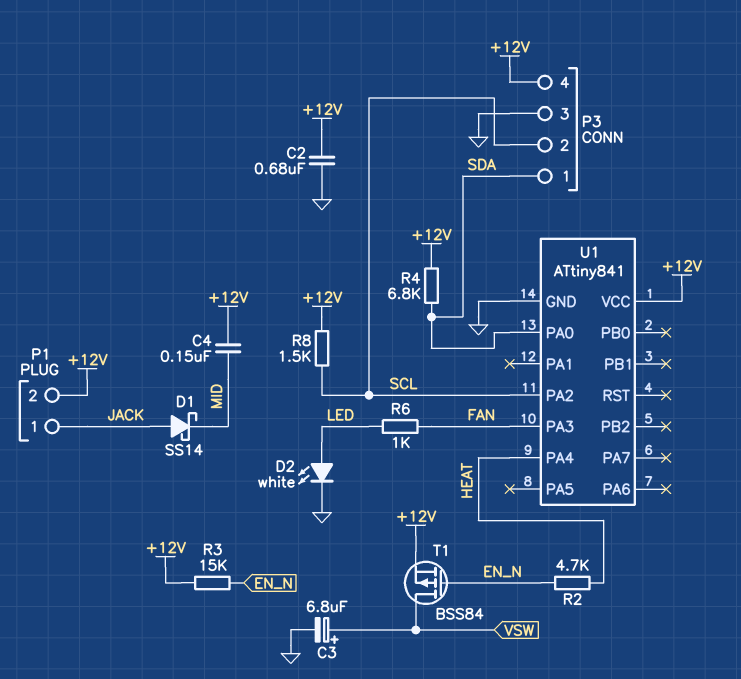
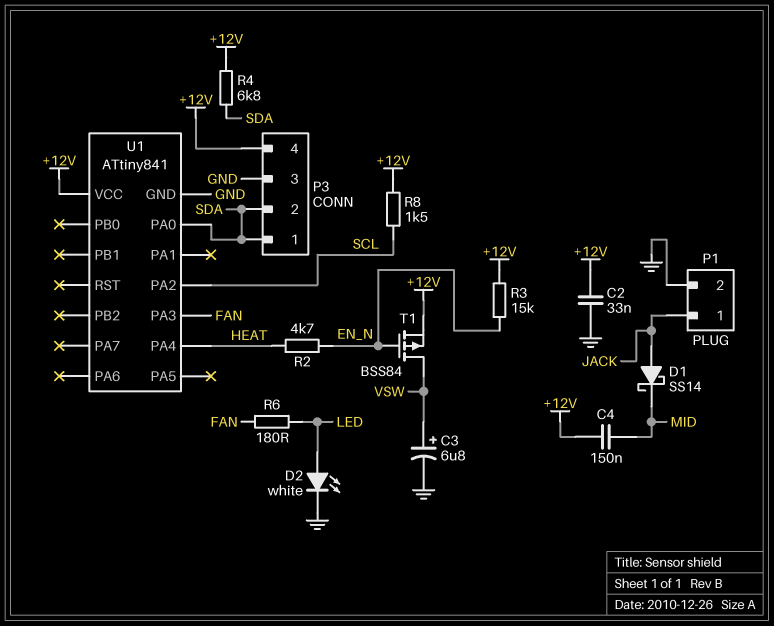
C2: 680nF (+12V, GND) -> 33nF (+12V, GND)
P1 pin 2: +12V -> GND
P3 pin 2: SCL -> SDA
R6: 1k (FAN, LED) -> 180 (FAN, LED)

